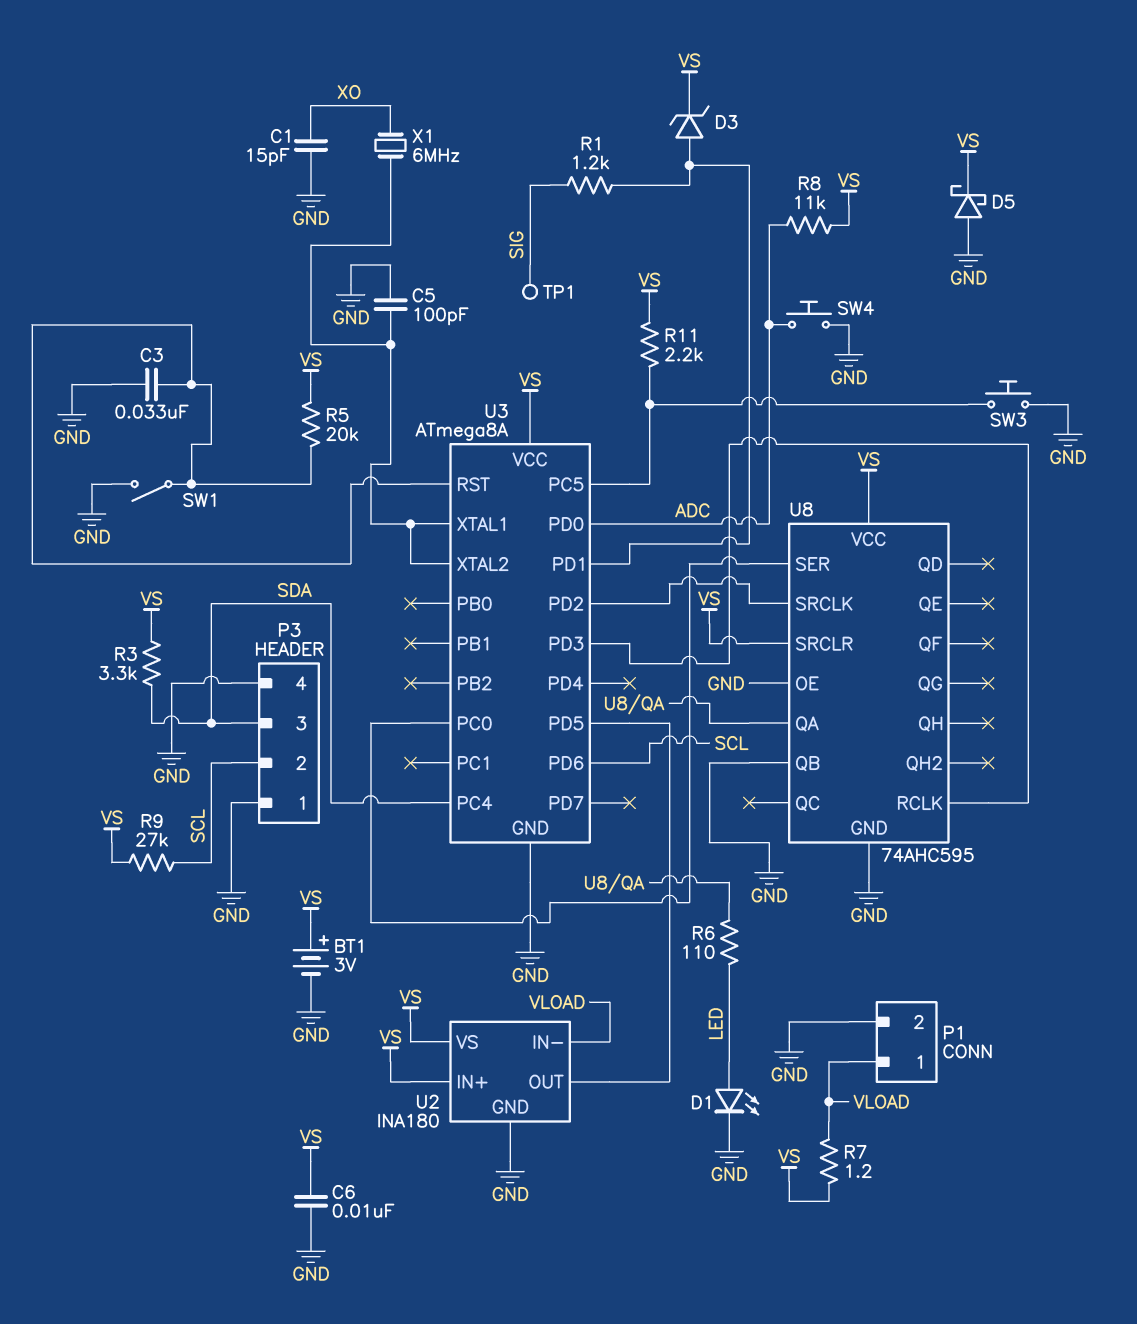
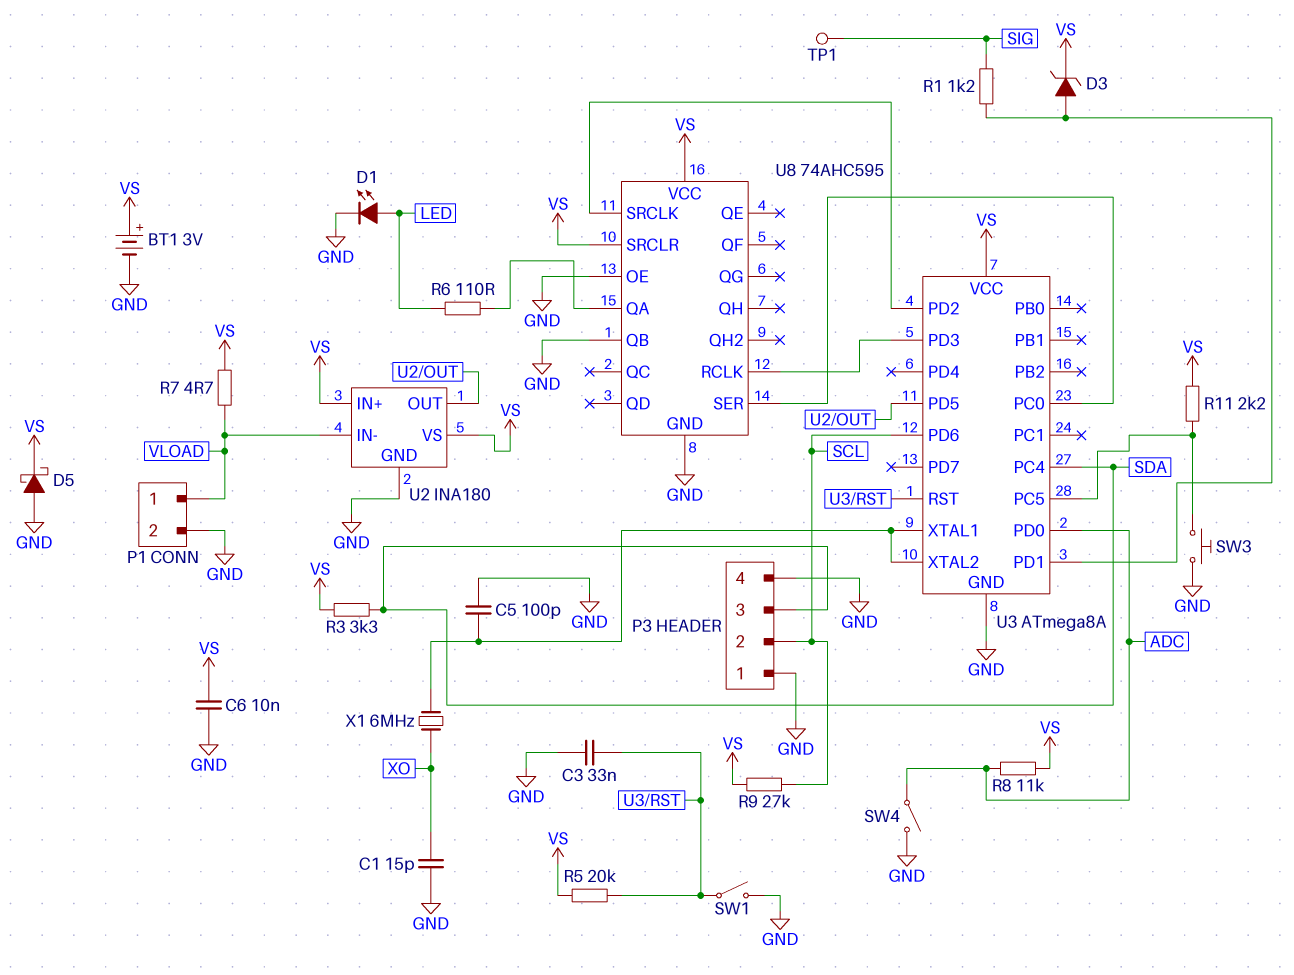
R7: 1.2 (VLOAD, VS) -> 4.7 (VLOAD, VS)
SW4: button (ADC, GND) -> switch (ADC, GND)

